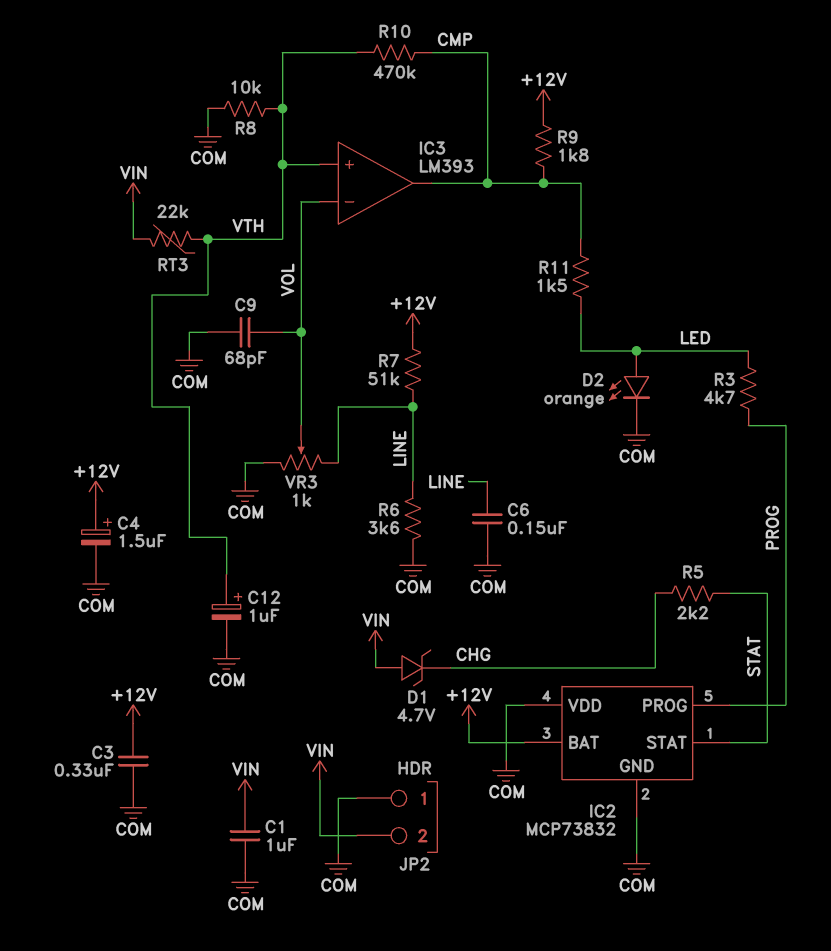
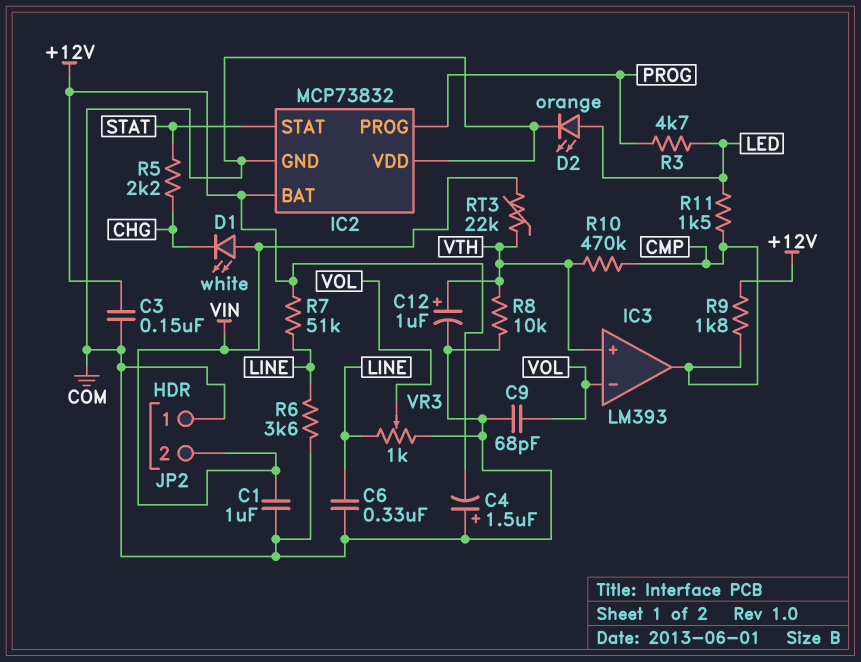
C3: 330nF (+12V, COM) -> 150nF (+12V, COM)
C4: 1.5uF (plus +12V, minus COM) -> 1.5uF (plus COM, minus +12V)
C6: 150nF (COM, LINE) -> 330nF (COM, LINE)
D1: zener 4.7V (A VIN, K CHG) -> LED white (A VIN, K CHG)

